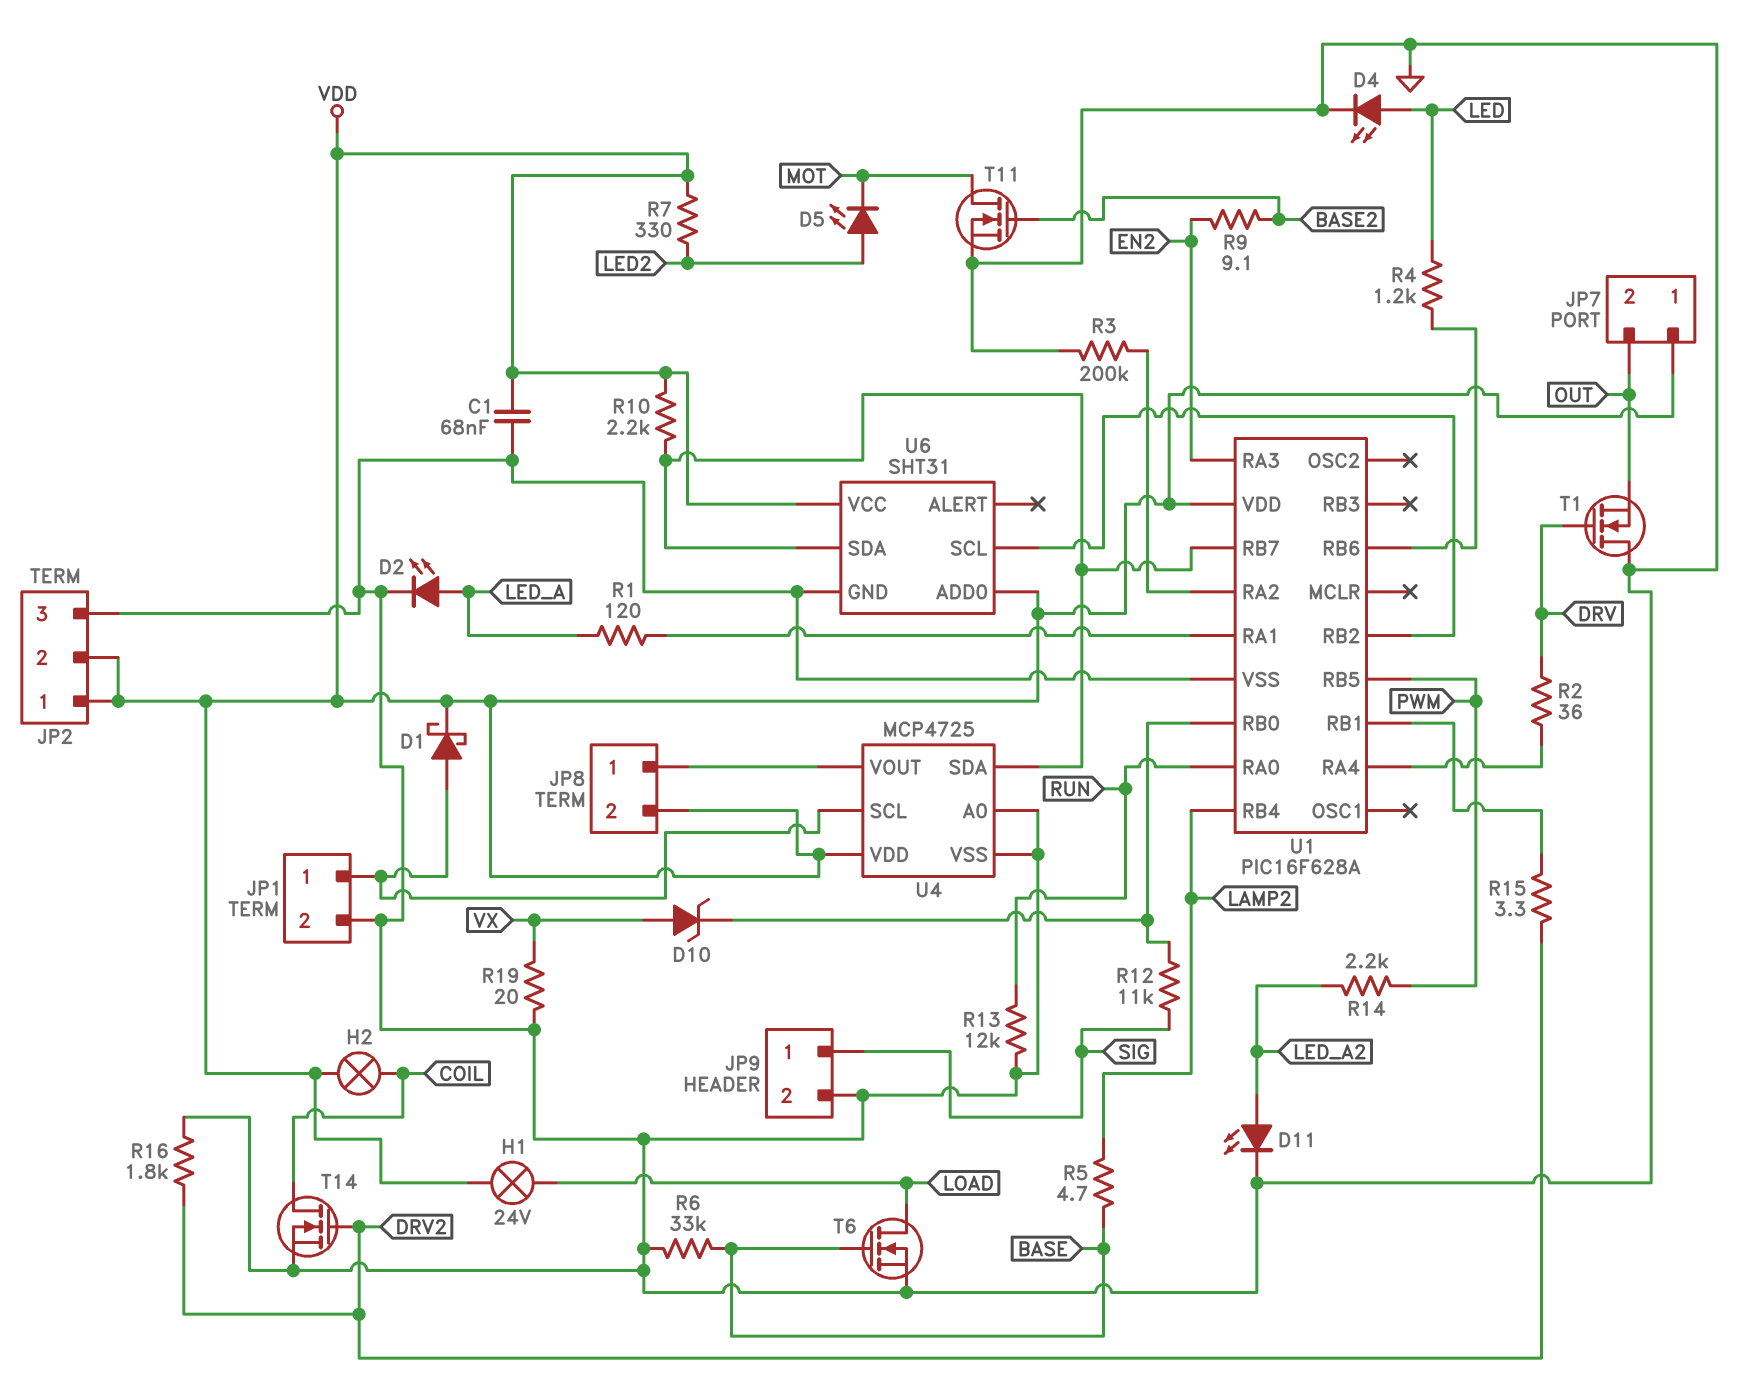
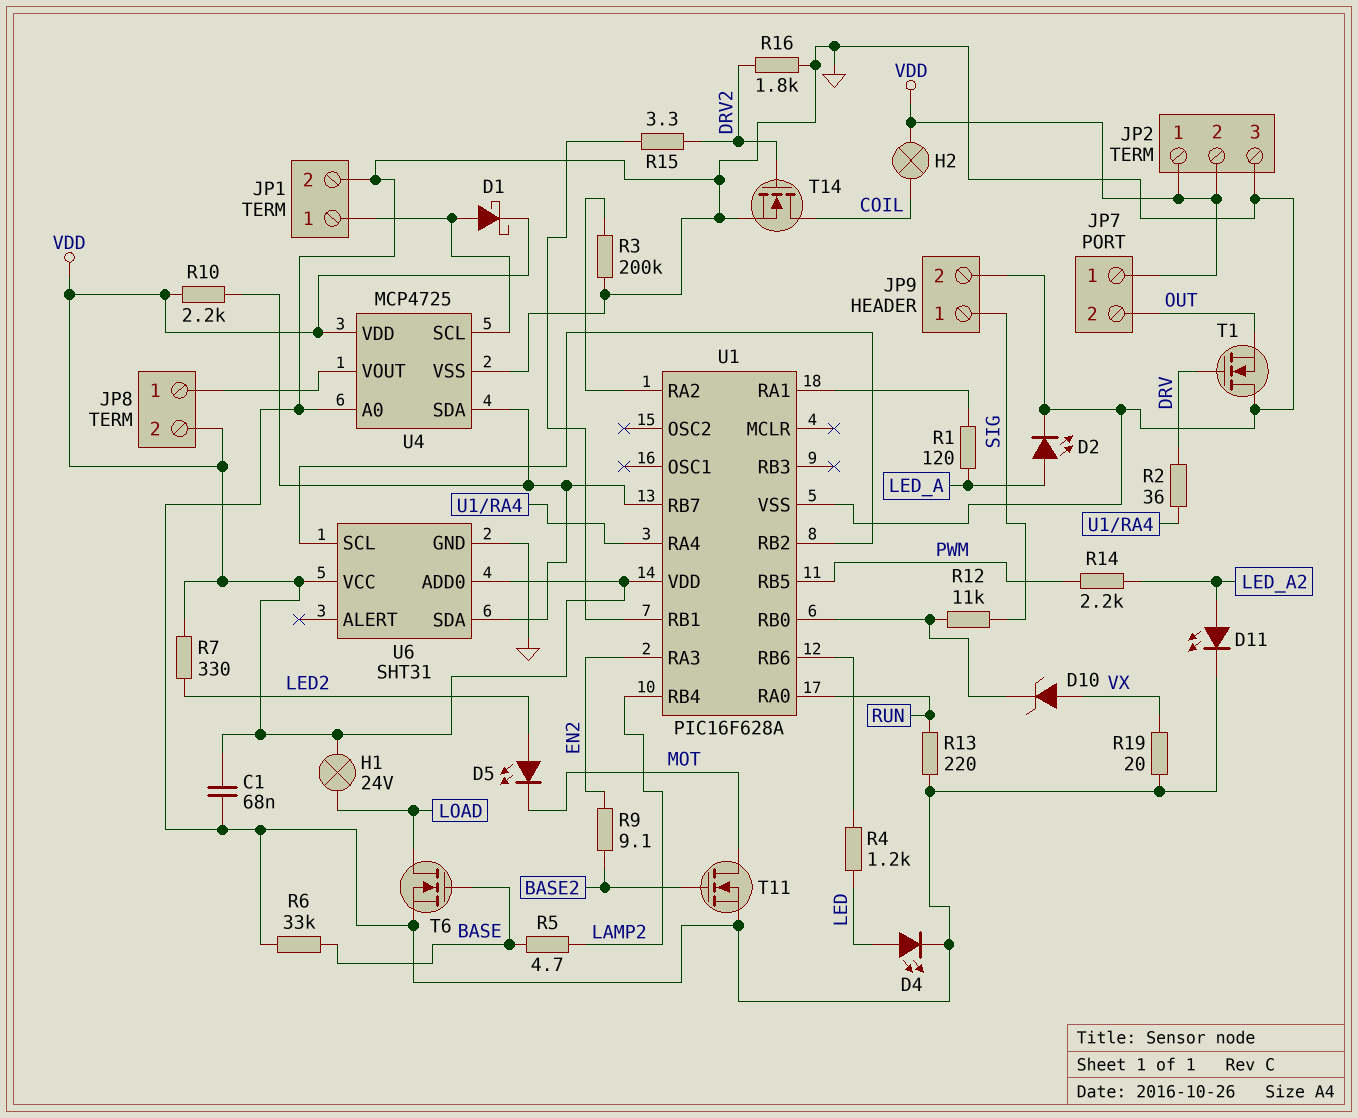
R13: 12k (GND, RUN) -> 220 (GND, RUN)

